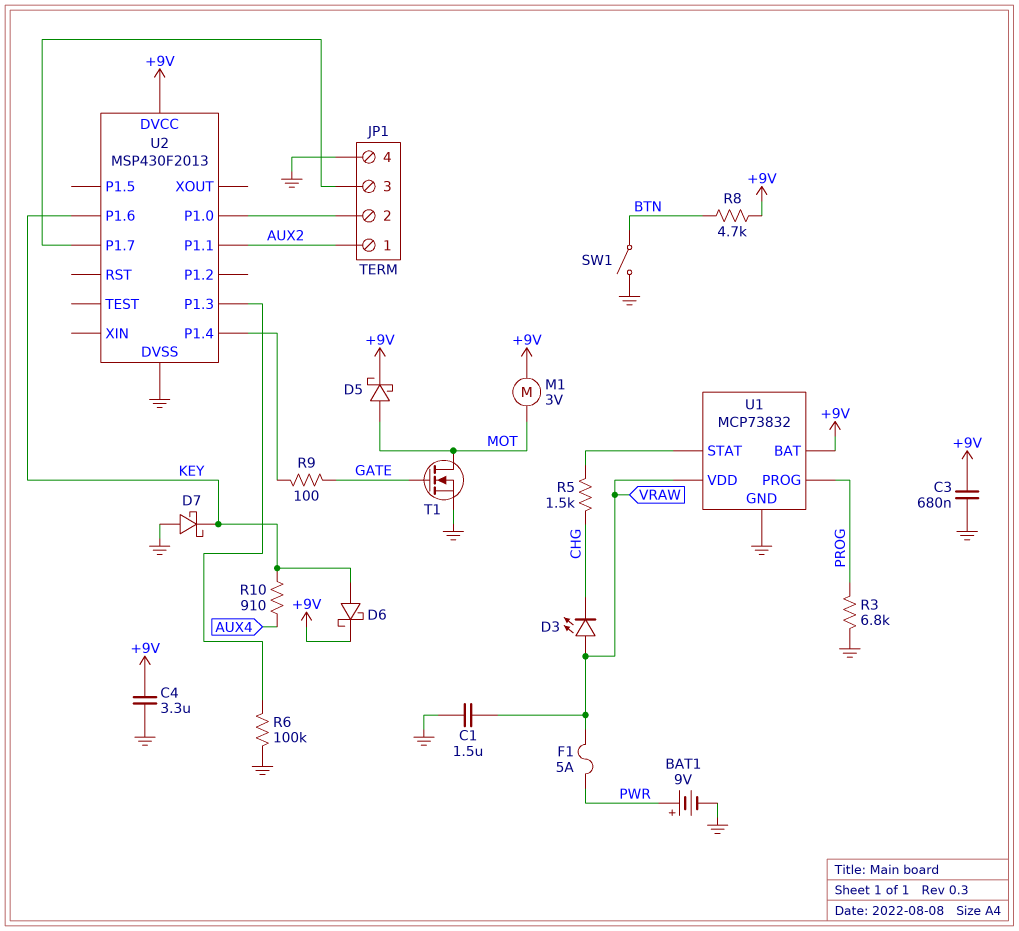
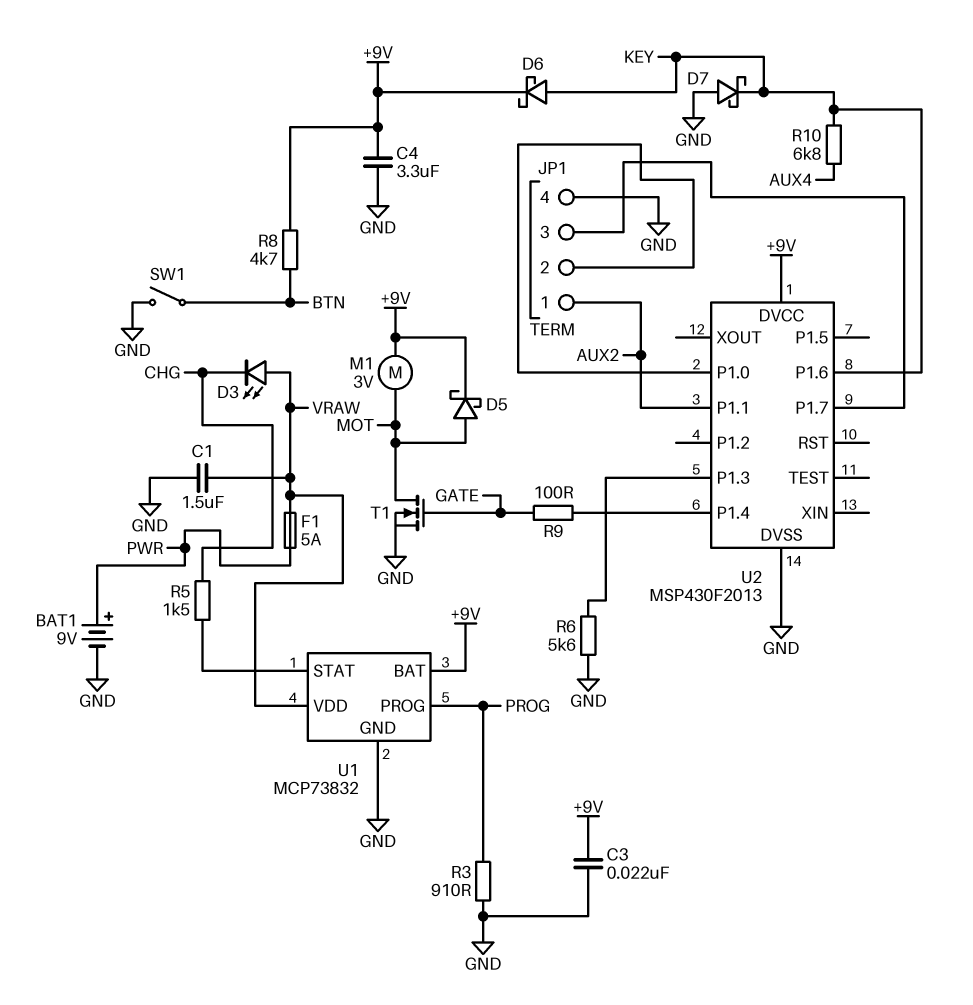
C3: 680nF (+9V, GND) -> 22nF (+9V, GND)
R3: 6.8k (GND, PROG) -> 910 (GND, PROG)
R6: 100k (GND, U2/P1.3) -> 5.6k (GND, U2/P1.3)
R10: 910 (AUX4, KEY) -> 6.8k (AUX4, KEY)

